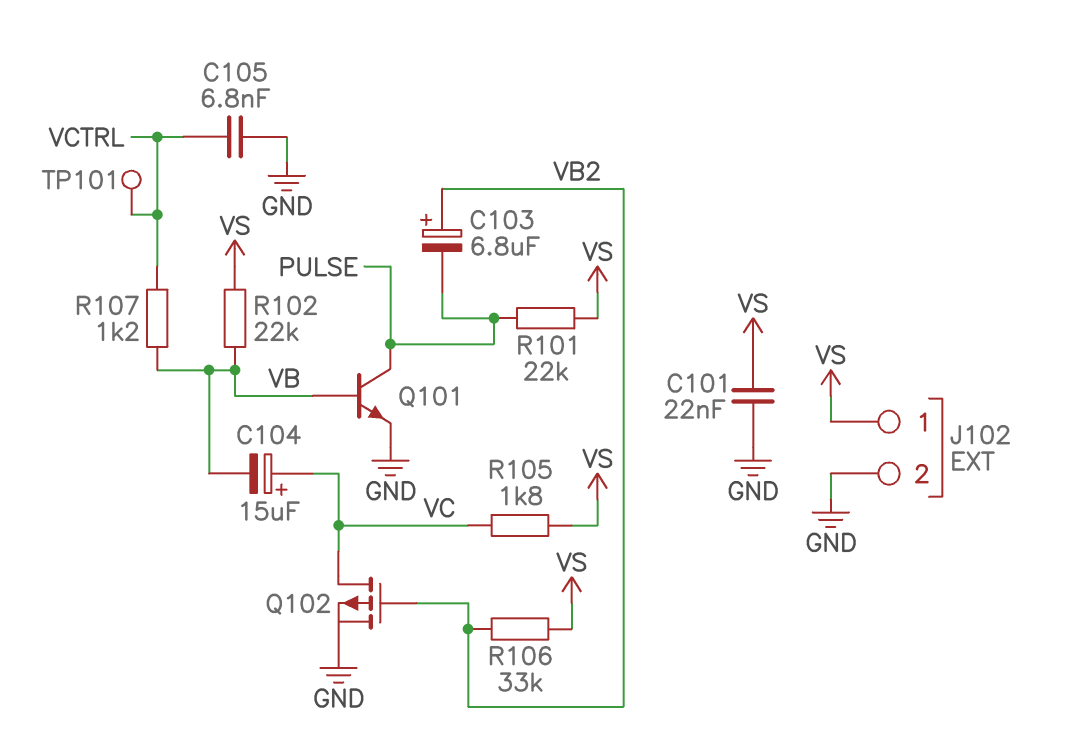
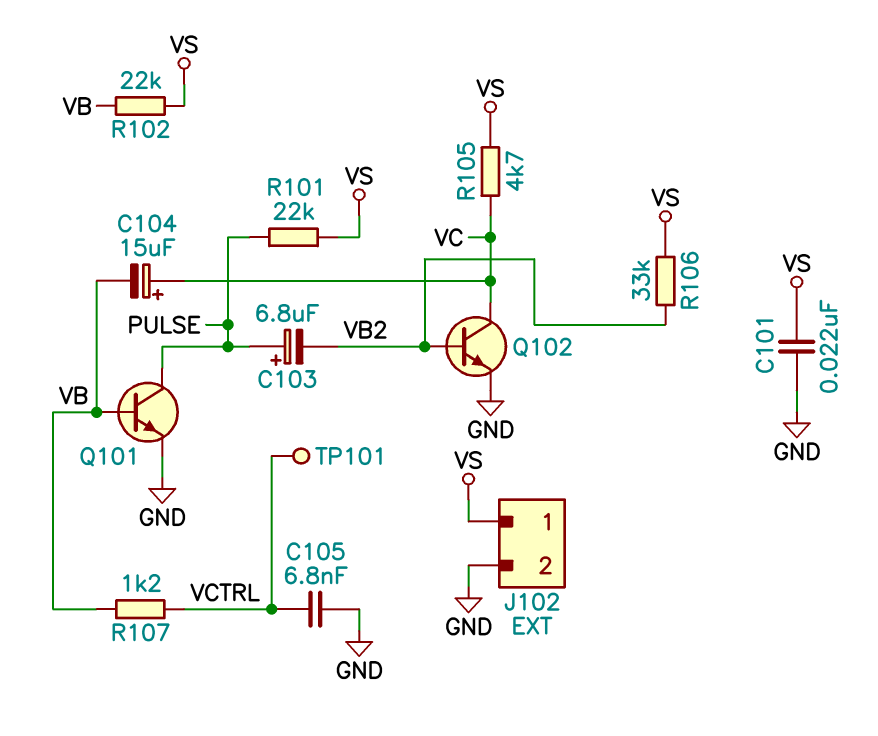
C103: 6.8uF (plus VB2, minus PULSE) -> 6.8uF (plus PULSE, minus VB2)
Q102: PMOS (G VB2, D VC, S GND) -> NPN (B VB2, C VC, E GND)
R105: 1.8k (VC, VS) -> 4.7k (VC, VS)

